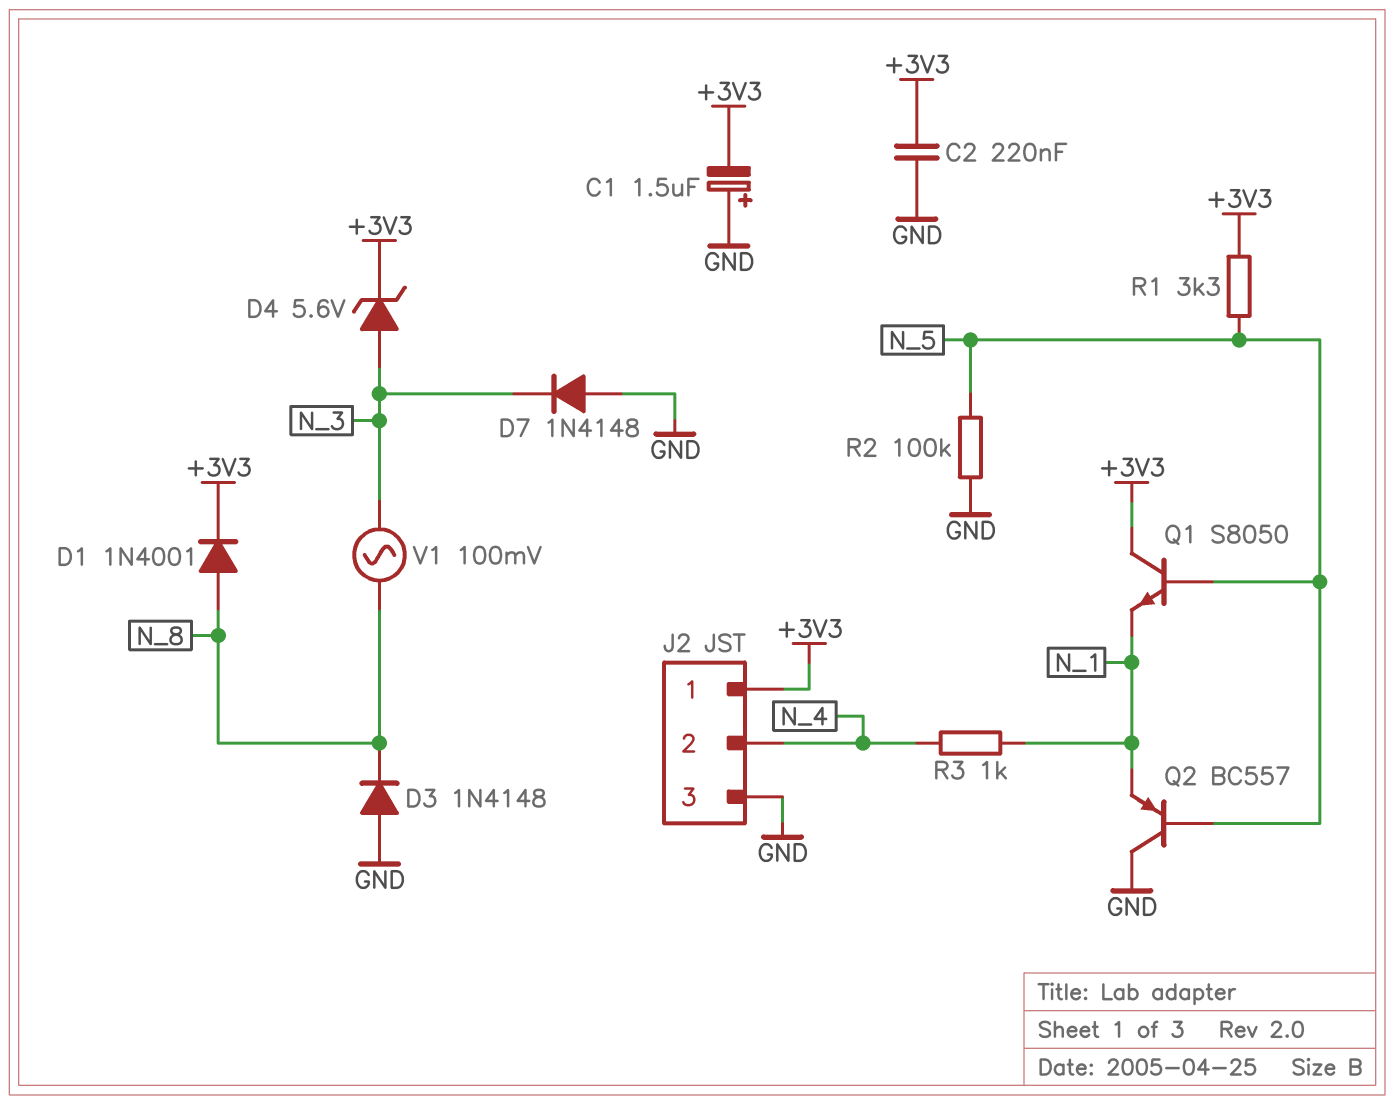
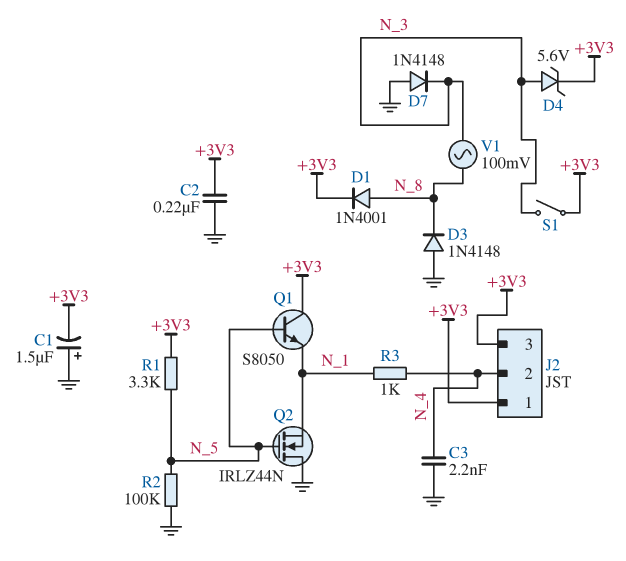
C3: none -> 2.2nF (GND, N_4)
J2 pin 3: GND -> +3V3
Q2: PNP BC557 (B N_5, C GND, E N_1) -> NMOS IRLZ44N (G N_5, D GND, S N_1)
S1: none -> switch (+3V3, N_3)

